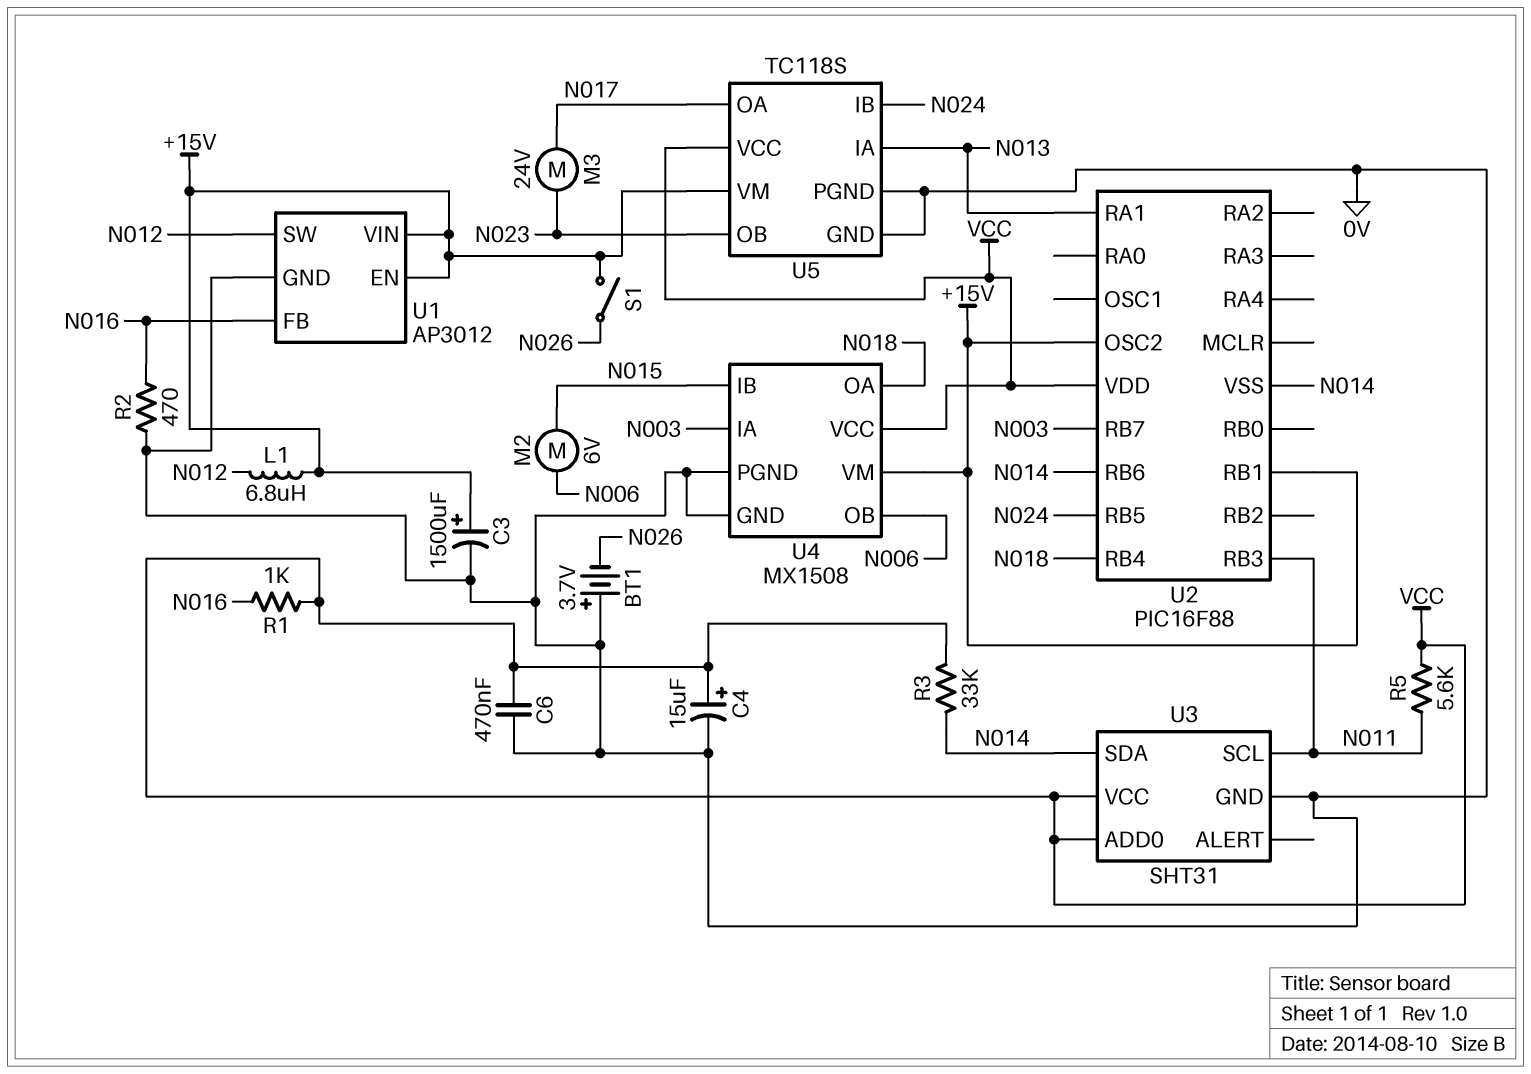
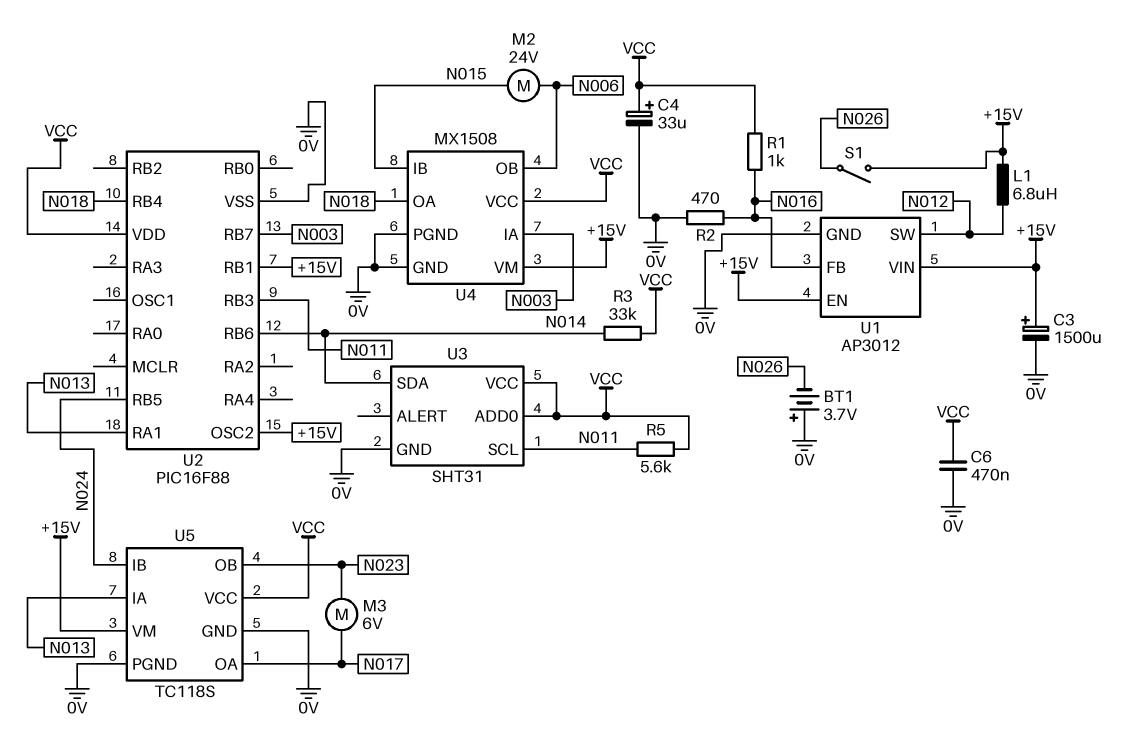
C4: 15uF (plus VCC, minus 0V) -> 33uF (plus VCC, minus 0V)
M2: motor 6V (N006, N015) -> motor 24V (N006, N015)
M3: motor 24V (N017, N023) -> motor 6V (N017, N023)
U2 pin VSS: N014 -> 0V

